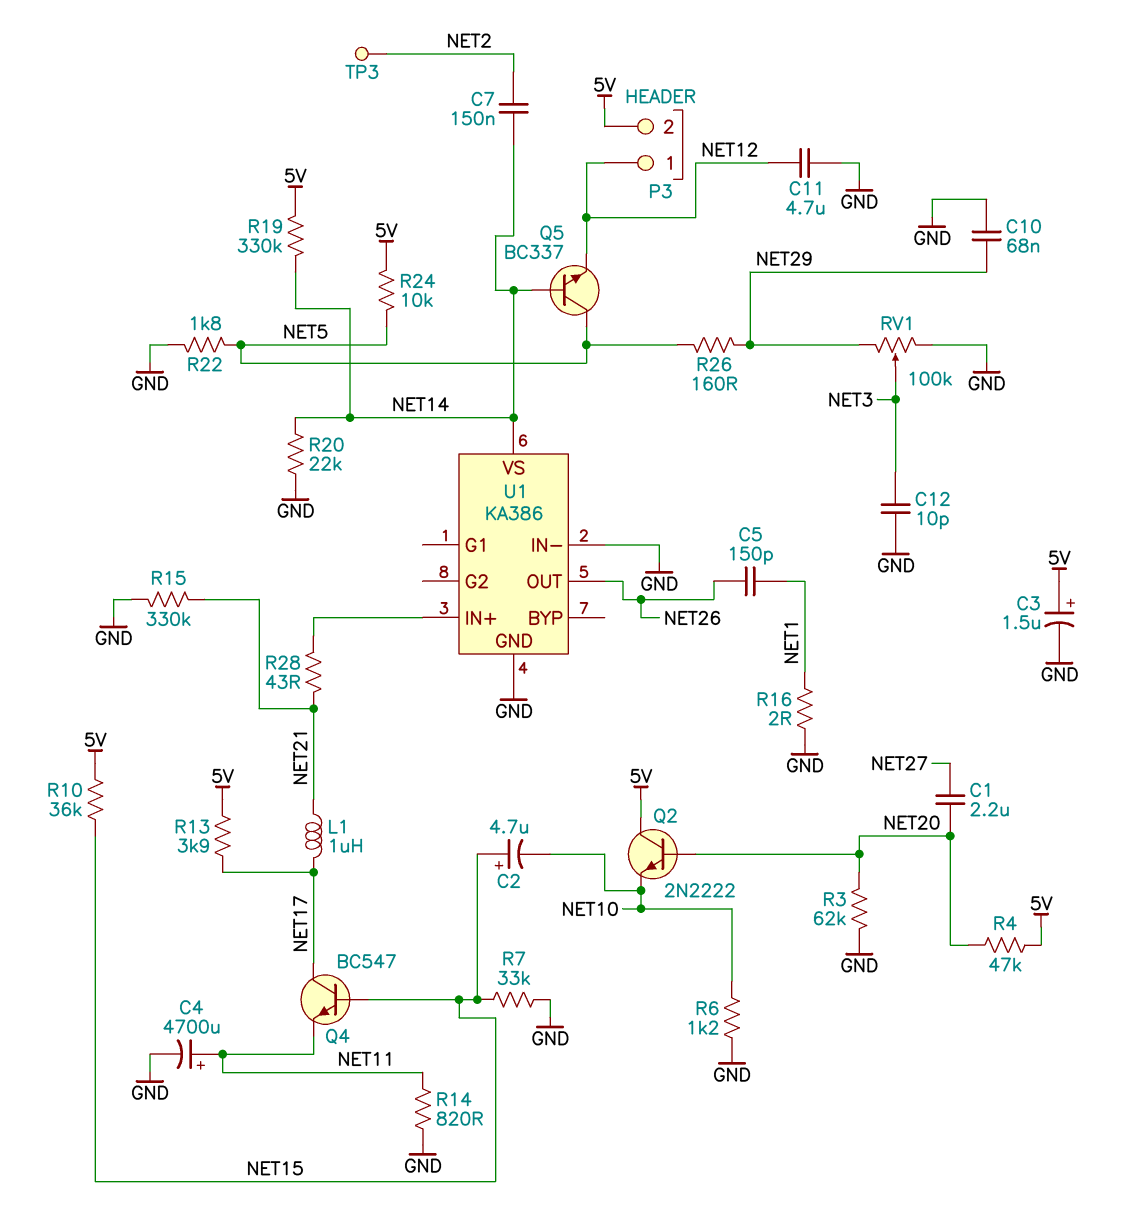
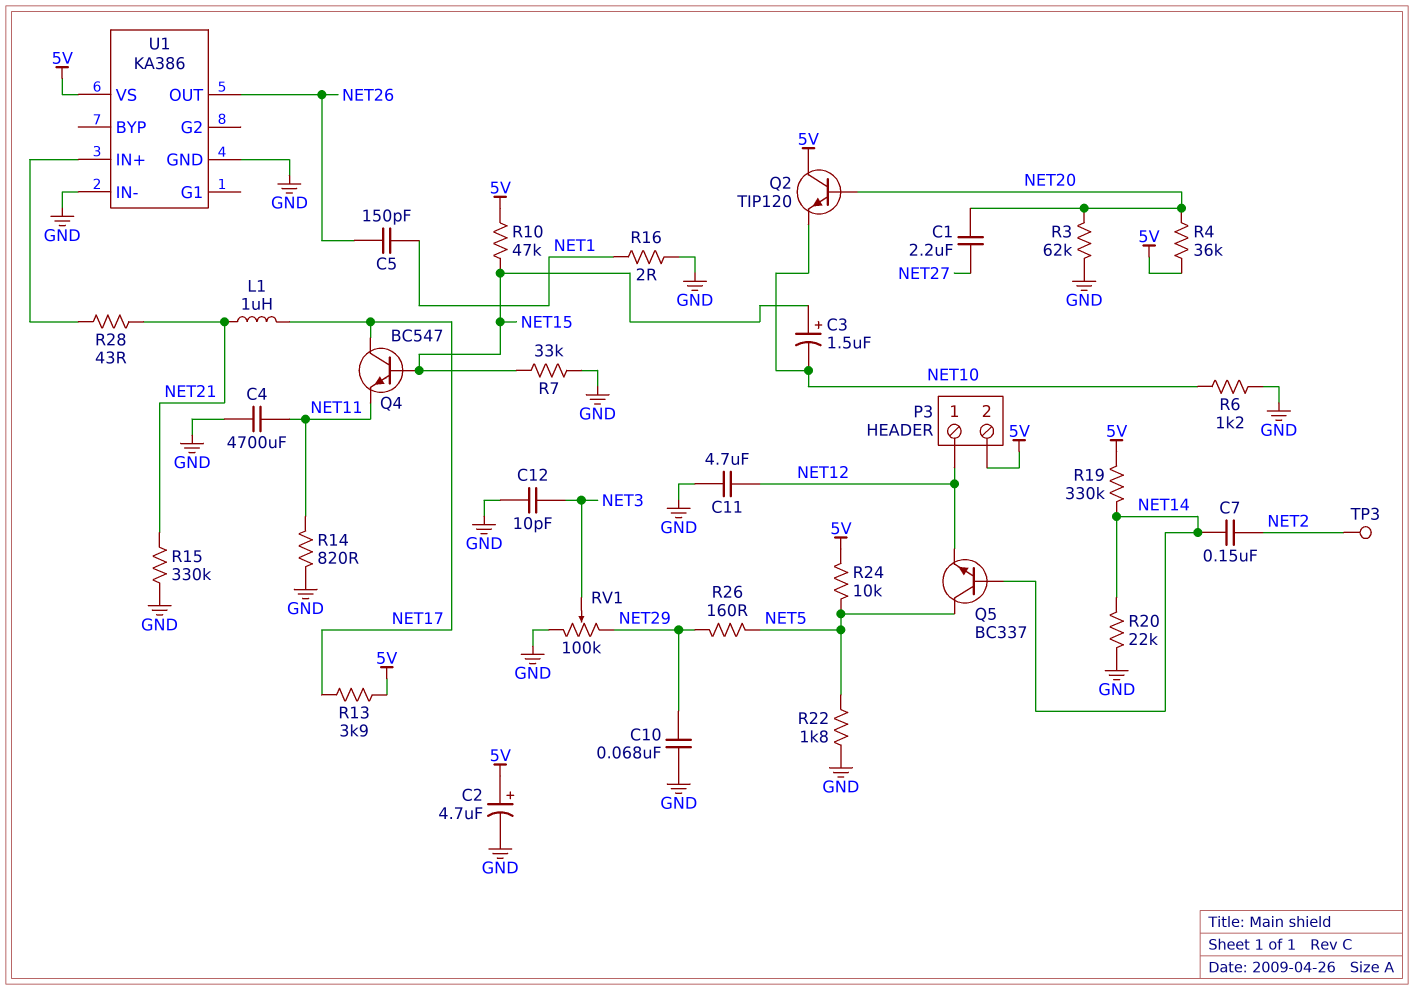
C2: 4.7uF (plus NET15, minus NET10) -> 4.7uF (plus 5V, minus GND)
C3: 1.5uF (plus 5V, minus GND) -> 1.5uF (plus NET15, minus NET10)
C4: 4700uF (plus NET11, minus GND) -> 4700uF (GND, NET11)
Q2: NPN 2N2222 (B NET20, C 5V, E NET10) -> NPN TIP120 (B NET20, C 5V, E NET10)
R4: 47k (5V, NET20) -> 36k (5V, NET20)
R10: 36k (5V, NET15) -> 47k (5V, NET15)
U1 pin VS: NET14 -> 5V

